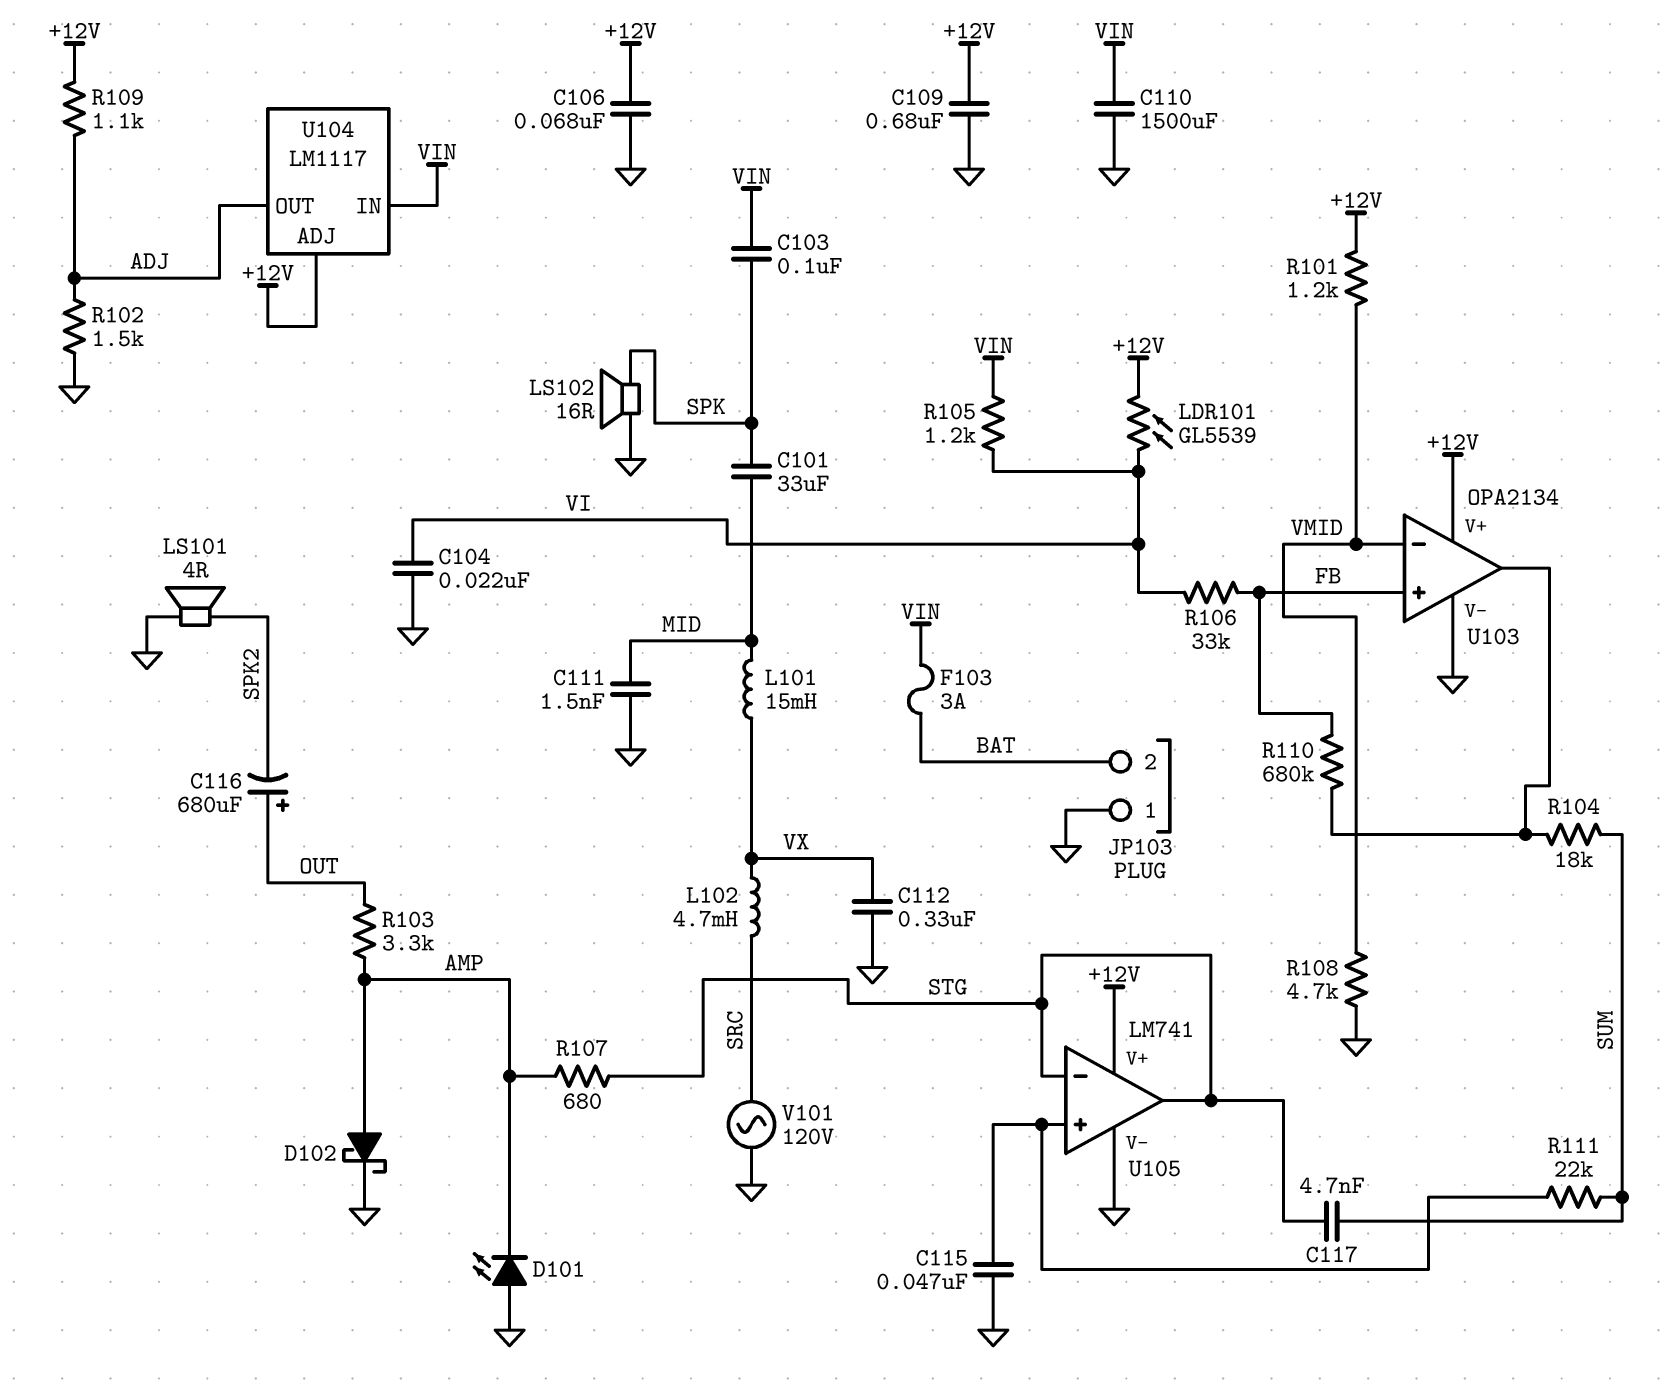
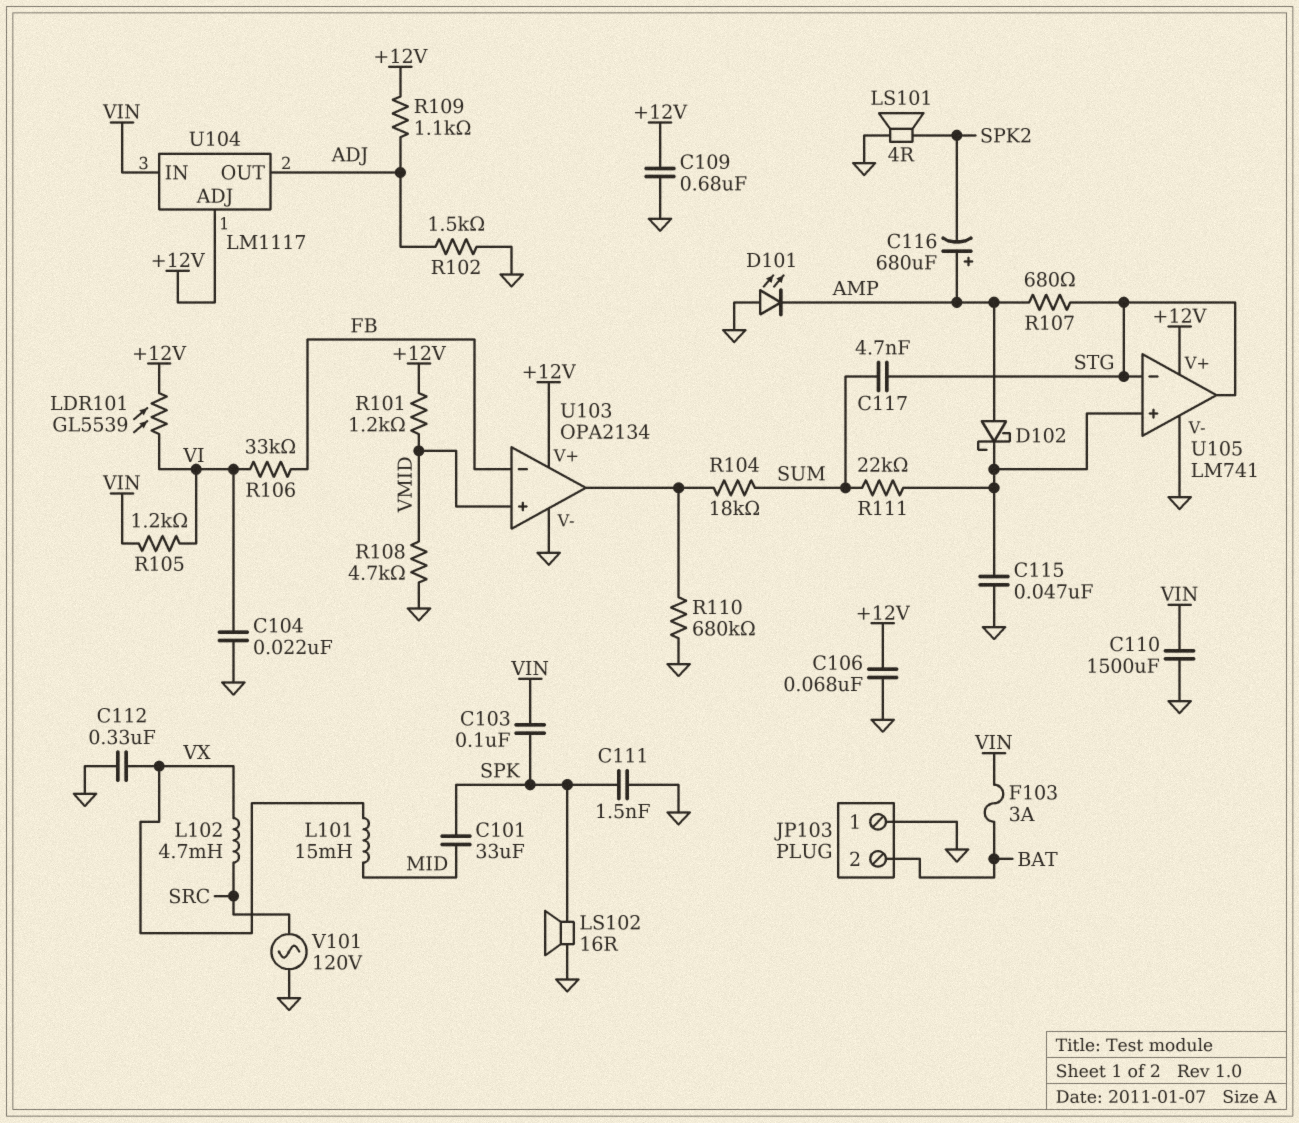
C111: 1.5nF (GND, MID) -> 1.5nF (GND, SPK)
C116: 680uF (plus OUT, minus SPK2) -> 680uF (plus AMP, minus SPK2)
D102: schottky (A AMP, K GND) -> schottky (A AMP, K U105/in+)
R103: 3.3k (AMP, OUT) -> none
R110: 680k (FB, U103/out) -> 680k (GND, U103/out)
U103 pin in+: FB -> VMID
U103 pin in-: VMID -> FB

